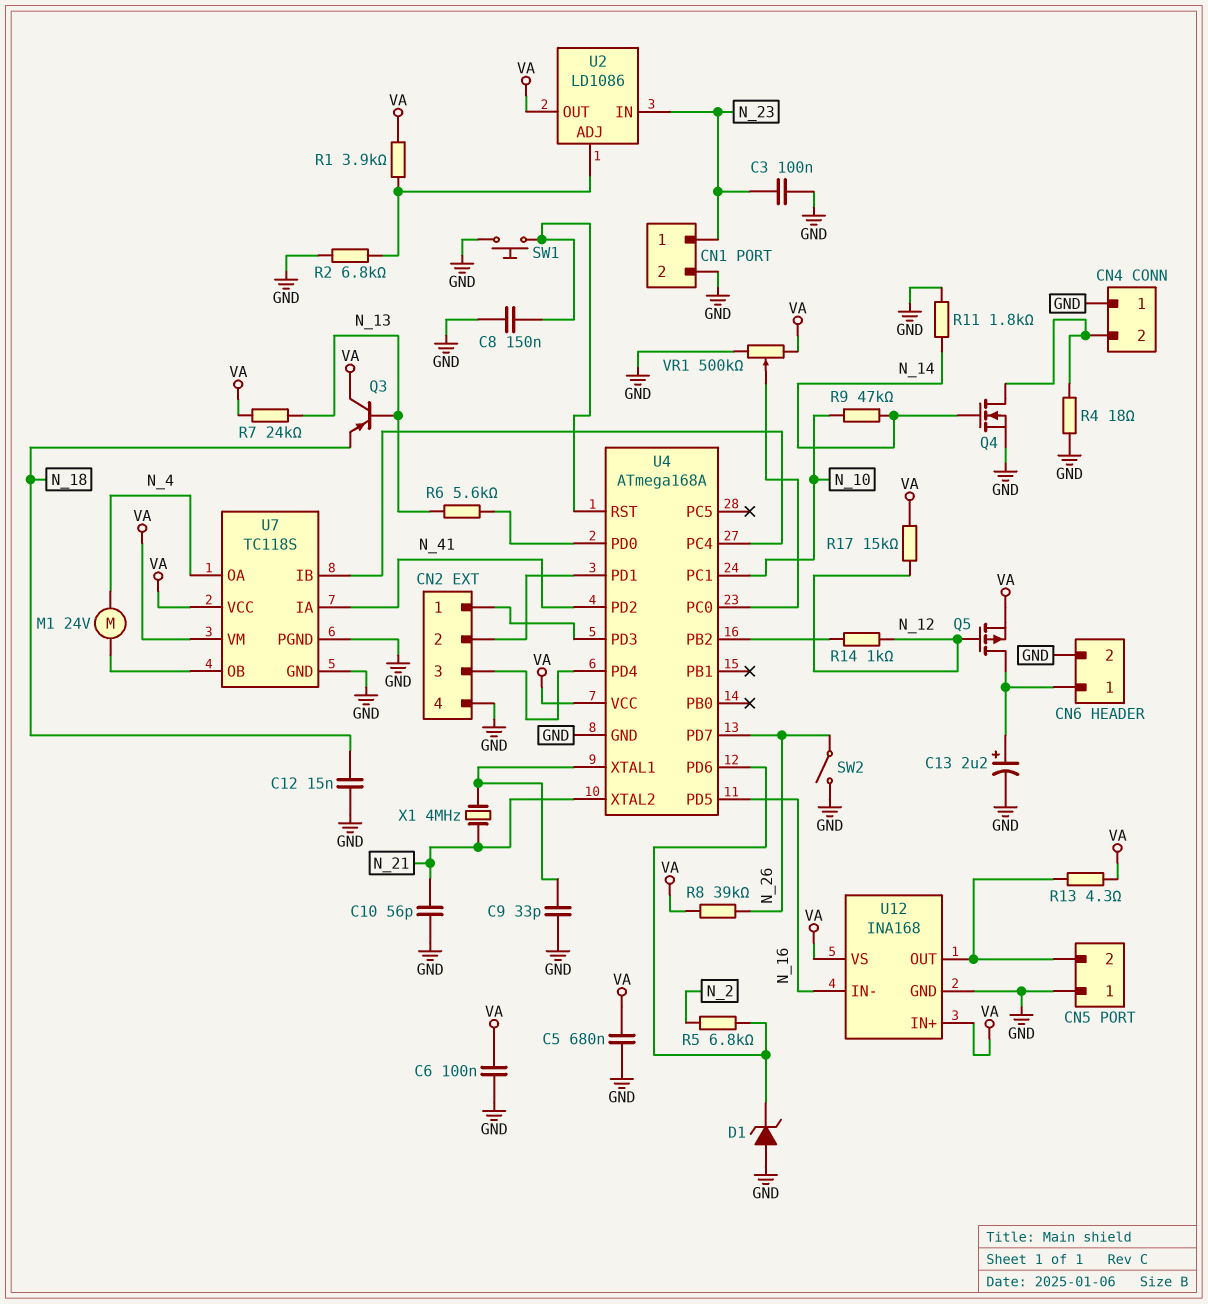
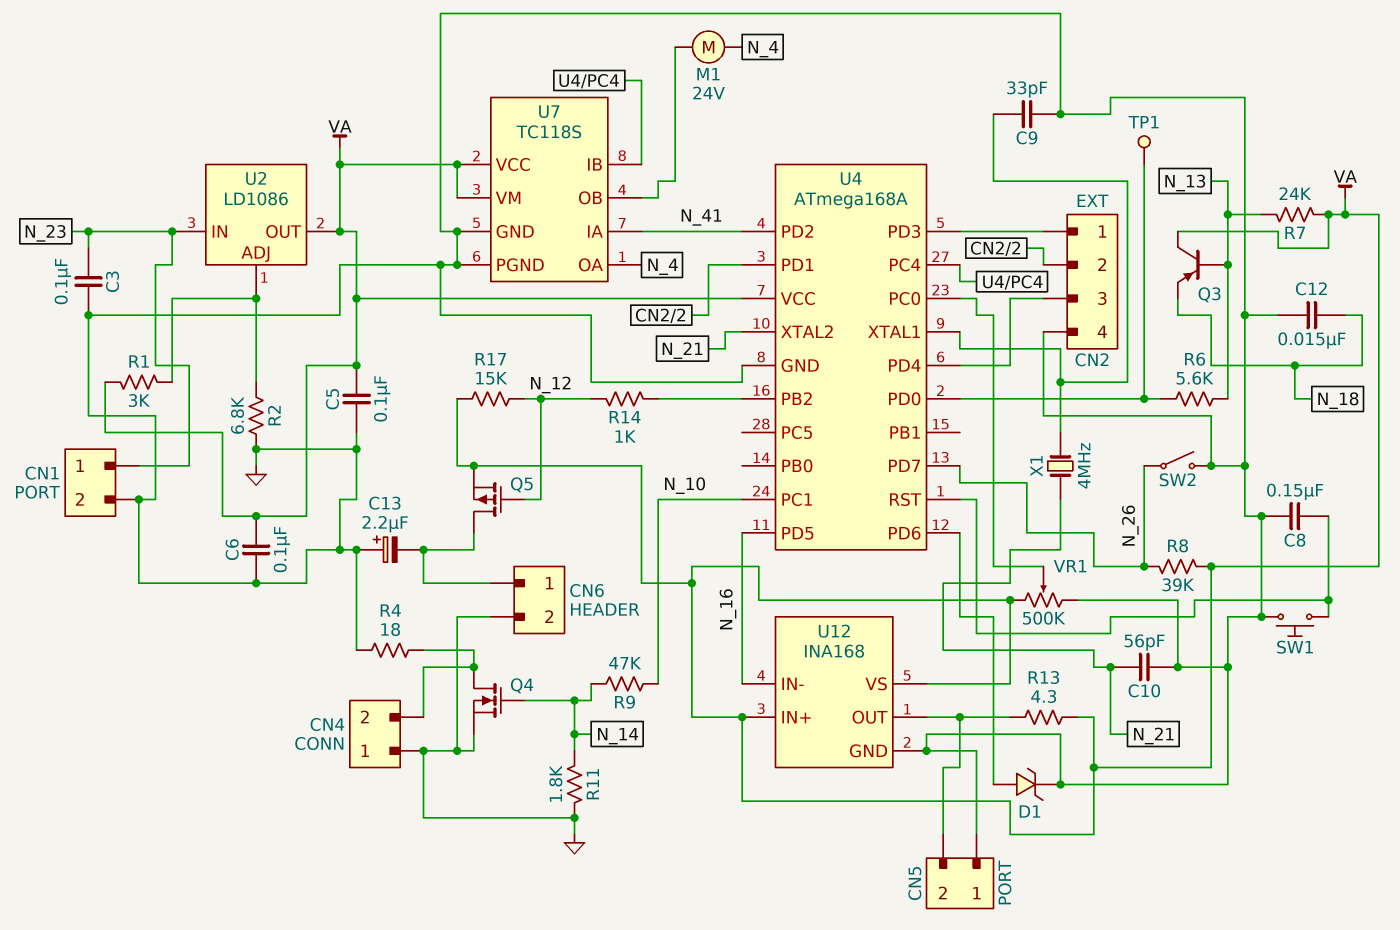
C5: 680nF (GND, VA) -> 100nF (GND, VA)
C13: 2.2uF (plus CN6/1, minus GND) -> 2.2uF (plus GND, minus CN6/1)
D1: zener (A GND, K U4/PD6) -> zener (A U4/PD6, K GND)
R1: 3.9k (U2/ADJ, VA) -> 3k (U2/ADJ, VA)
R5: 6.8k (N_2, U4/PD6) -> none
TP1: none -> test point (U4/PD0)

